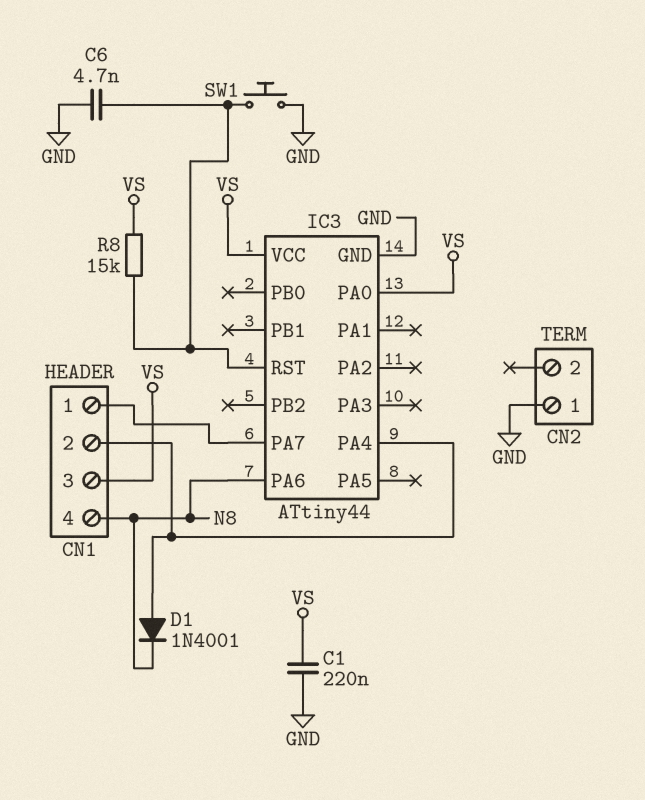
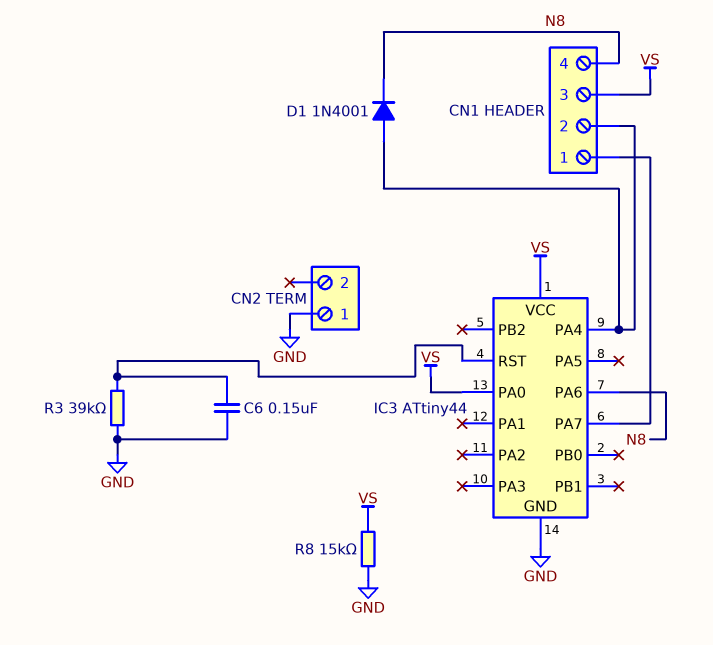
C1: 220nF (GND, VS) -> none
C6: 4.7nF (GND, IC3/RST) -> 150nF (GND, IC3/RST)
R3: none -> 39k (GND, IC3/RST)
R8: 15k (IC3/RST, VS) -> 15k (GND, VS)
SW1: button (GND, IC3/RST) -> none

